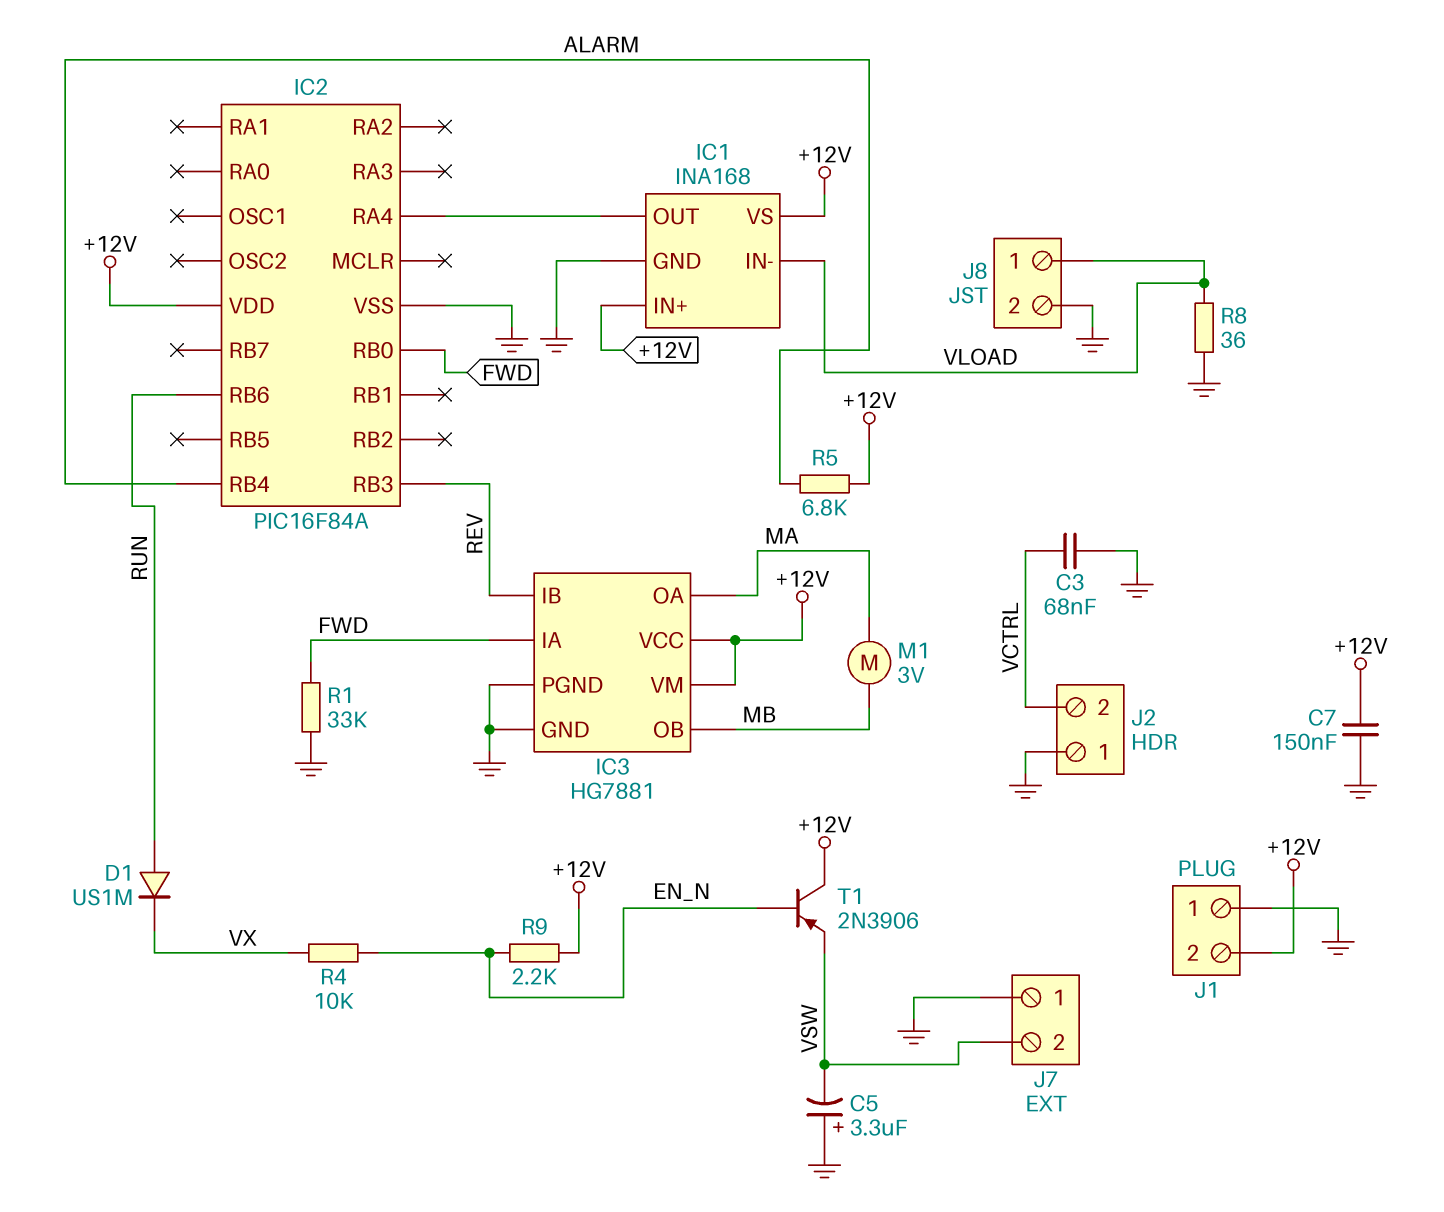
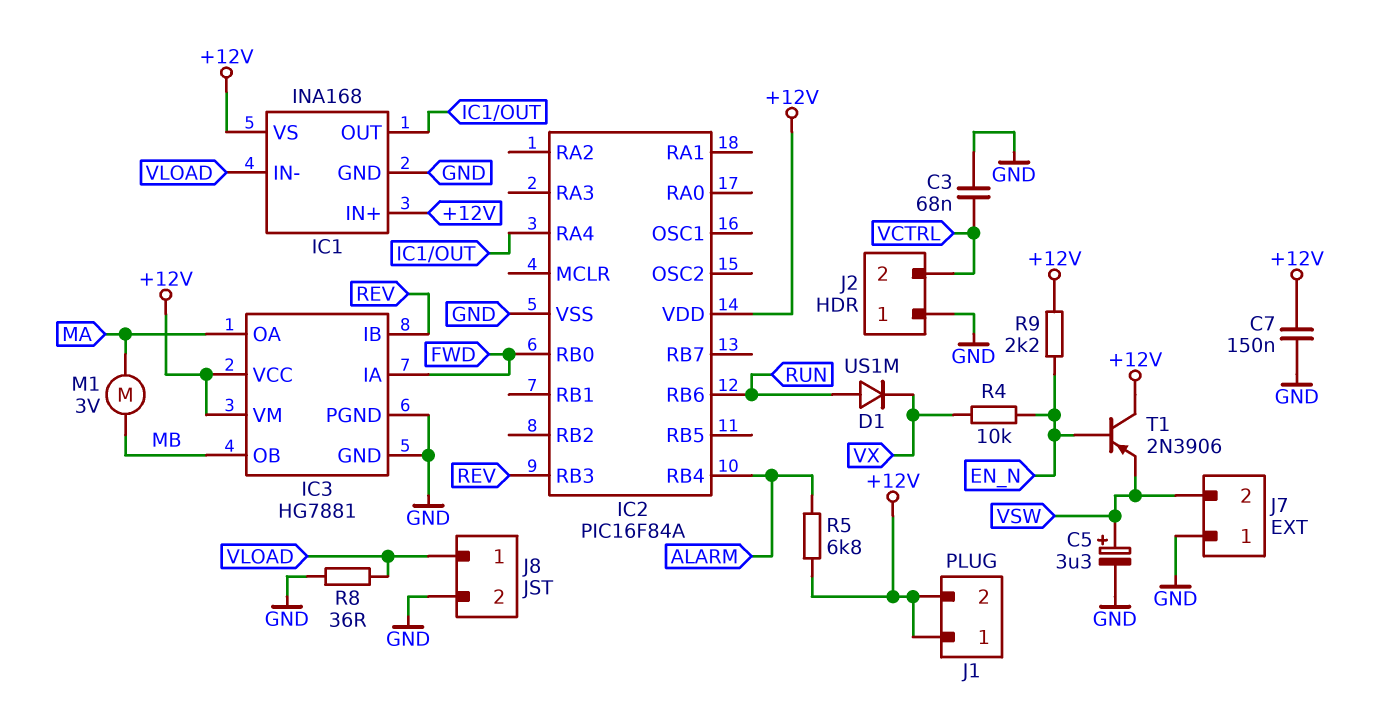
C5: 3.3uF (plus GND, minus VSW) -> 3.3uF (plus VSW, minus GND)
J1 pin 1: GND -> +12V
R1: 33k (FWD, GND) -> none

